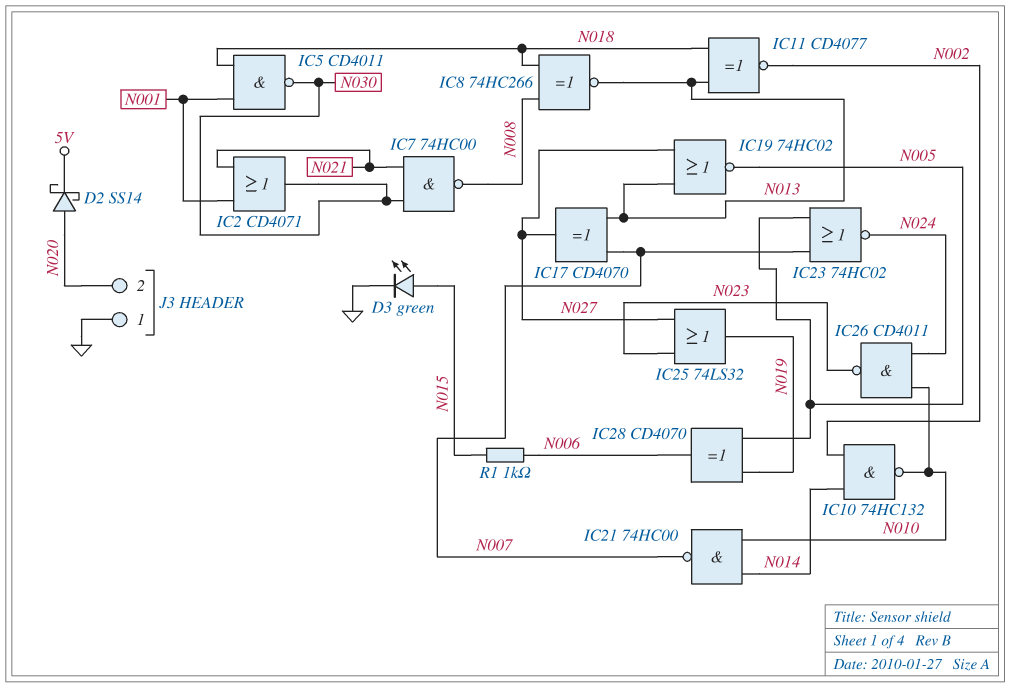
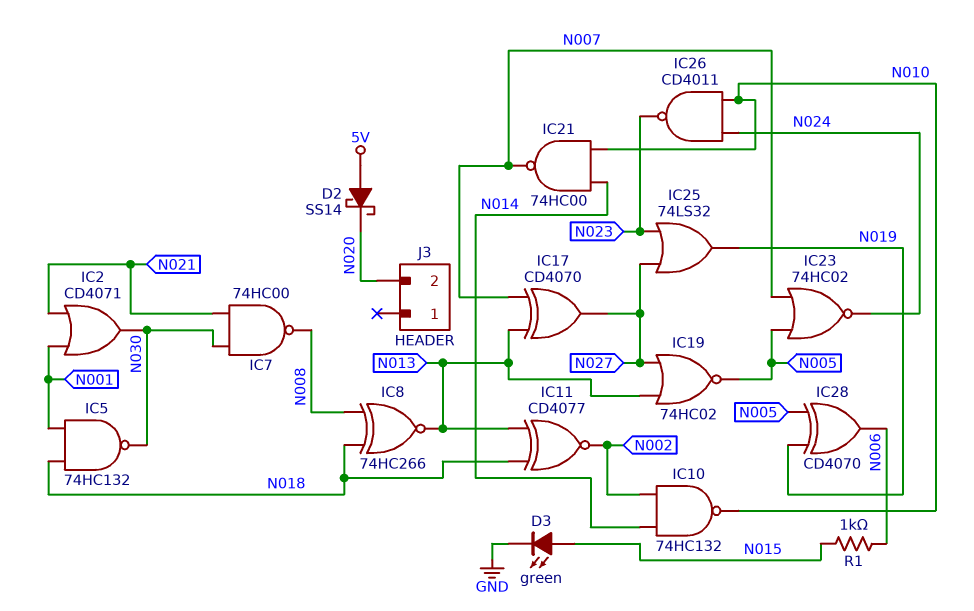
D2: schottky SS14 (A N020, K 5V) -> schottky SS14 (A 5V, K N020)
IC5: NAND CD4011 (in N001, in N018, out N030) -> NAND 74HC132 (in N001, in N018, out N030)
J3 pin 1: GND -> none

